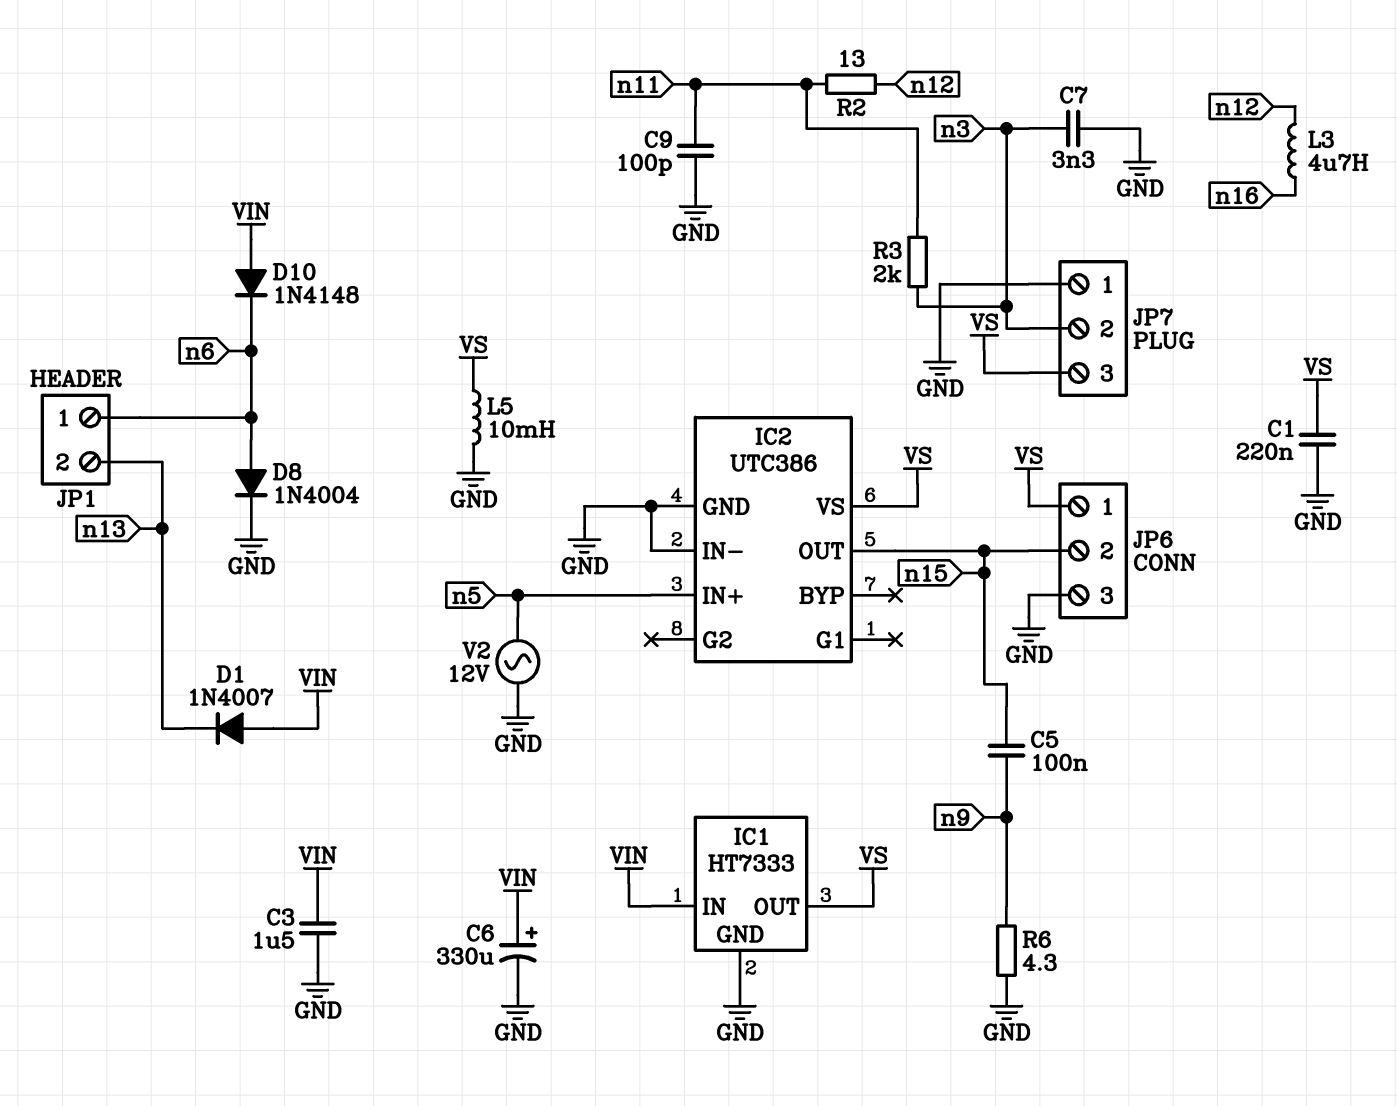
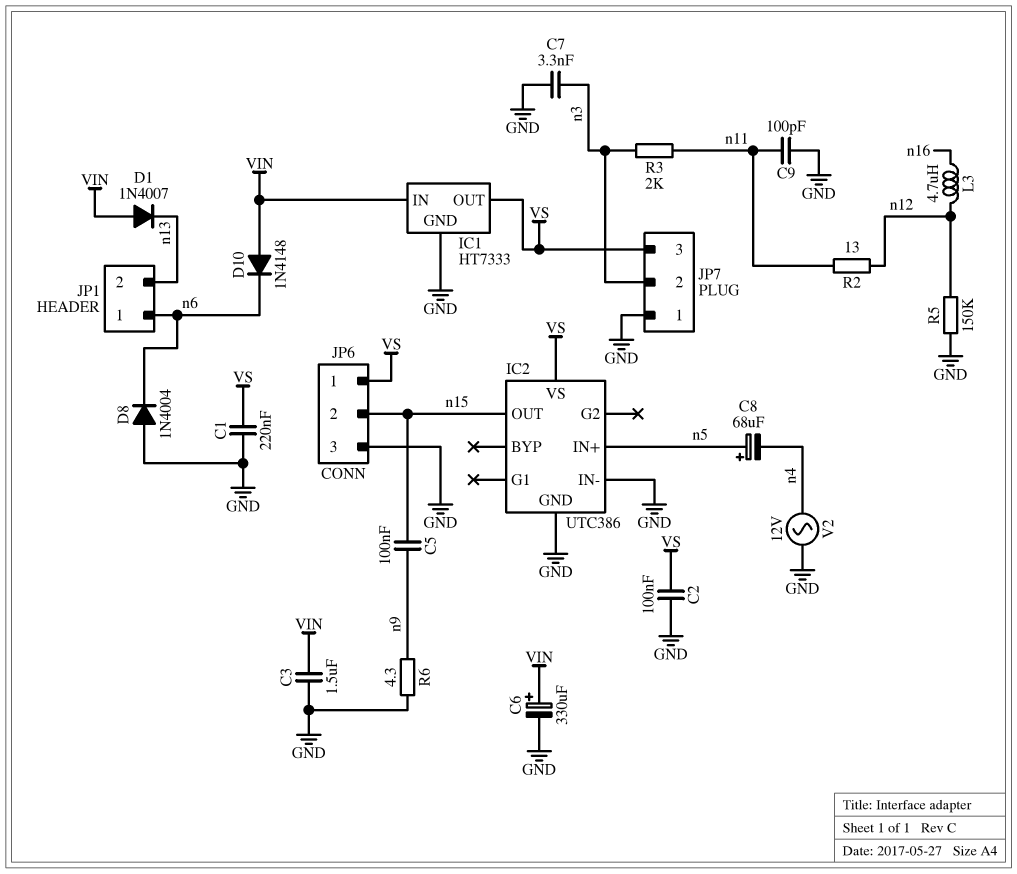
C2: none -> 100nF (GND, VS)
C8: none -> 68uF (plus n5, minus n4)
D8: diode 1N4004 (A n6, K GND) -> diode 1N4004 (A GND, K n6)
L5: 10mH (GND, VS) -> none
R5: none -> 150k (GND, n12)
V2: AC 12V (GND, n5) -> AC 12V (GND, n4)

